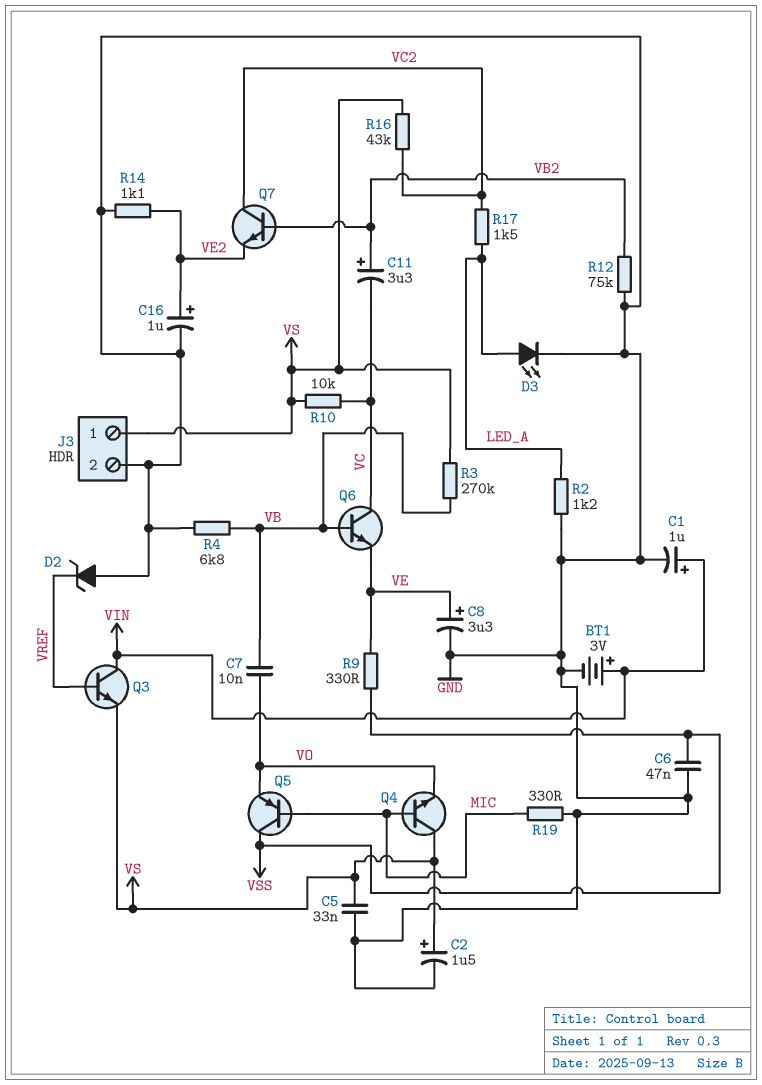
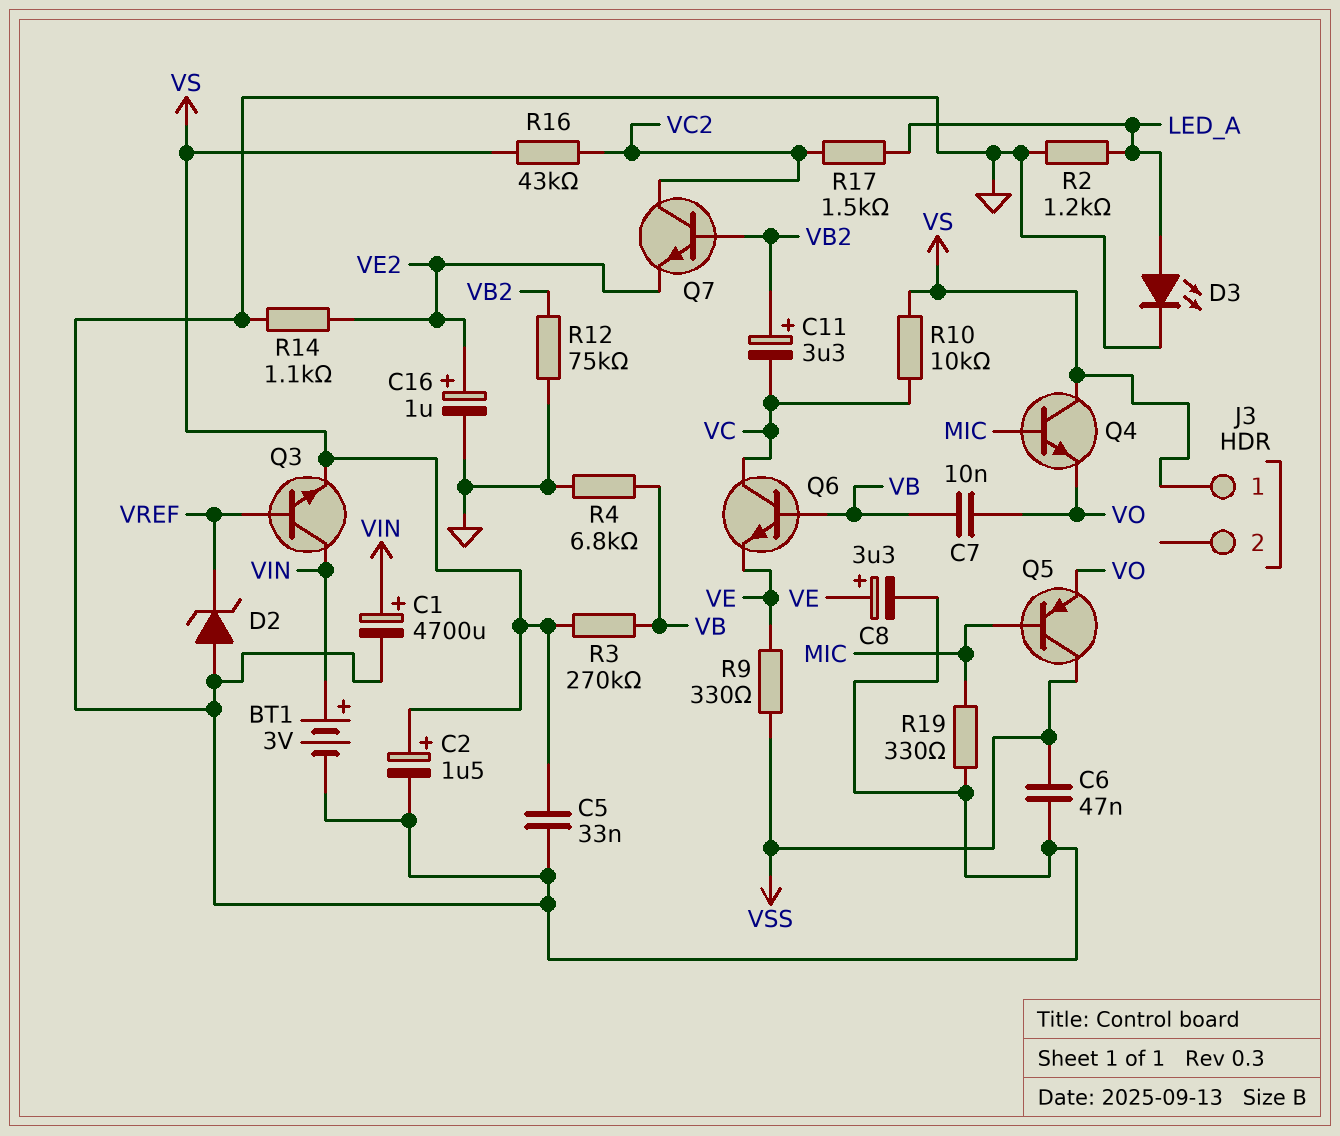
C1: 1uF (plus VIN, minus GND) -> 4700uF (plus VIN, minus GND)
J3 pin 2: GND -> none

